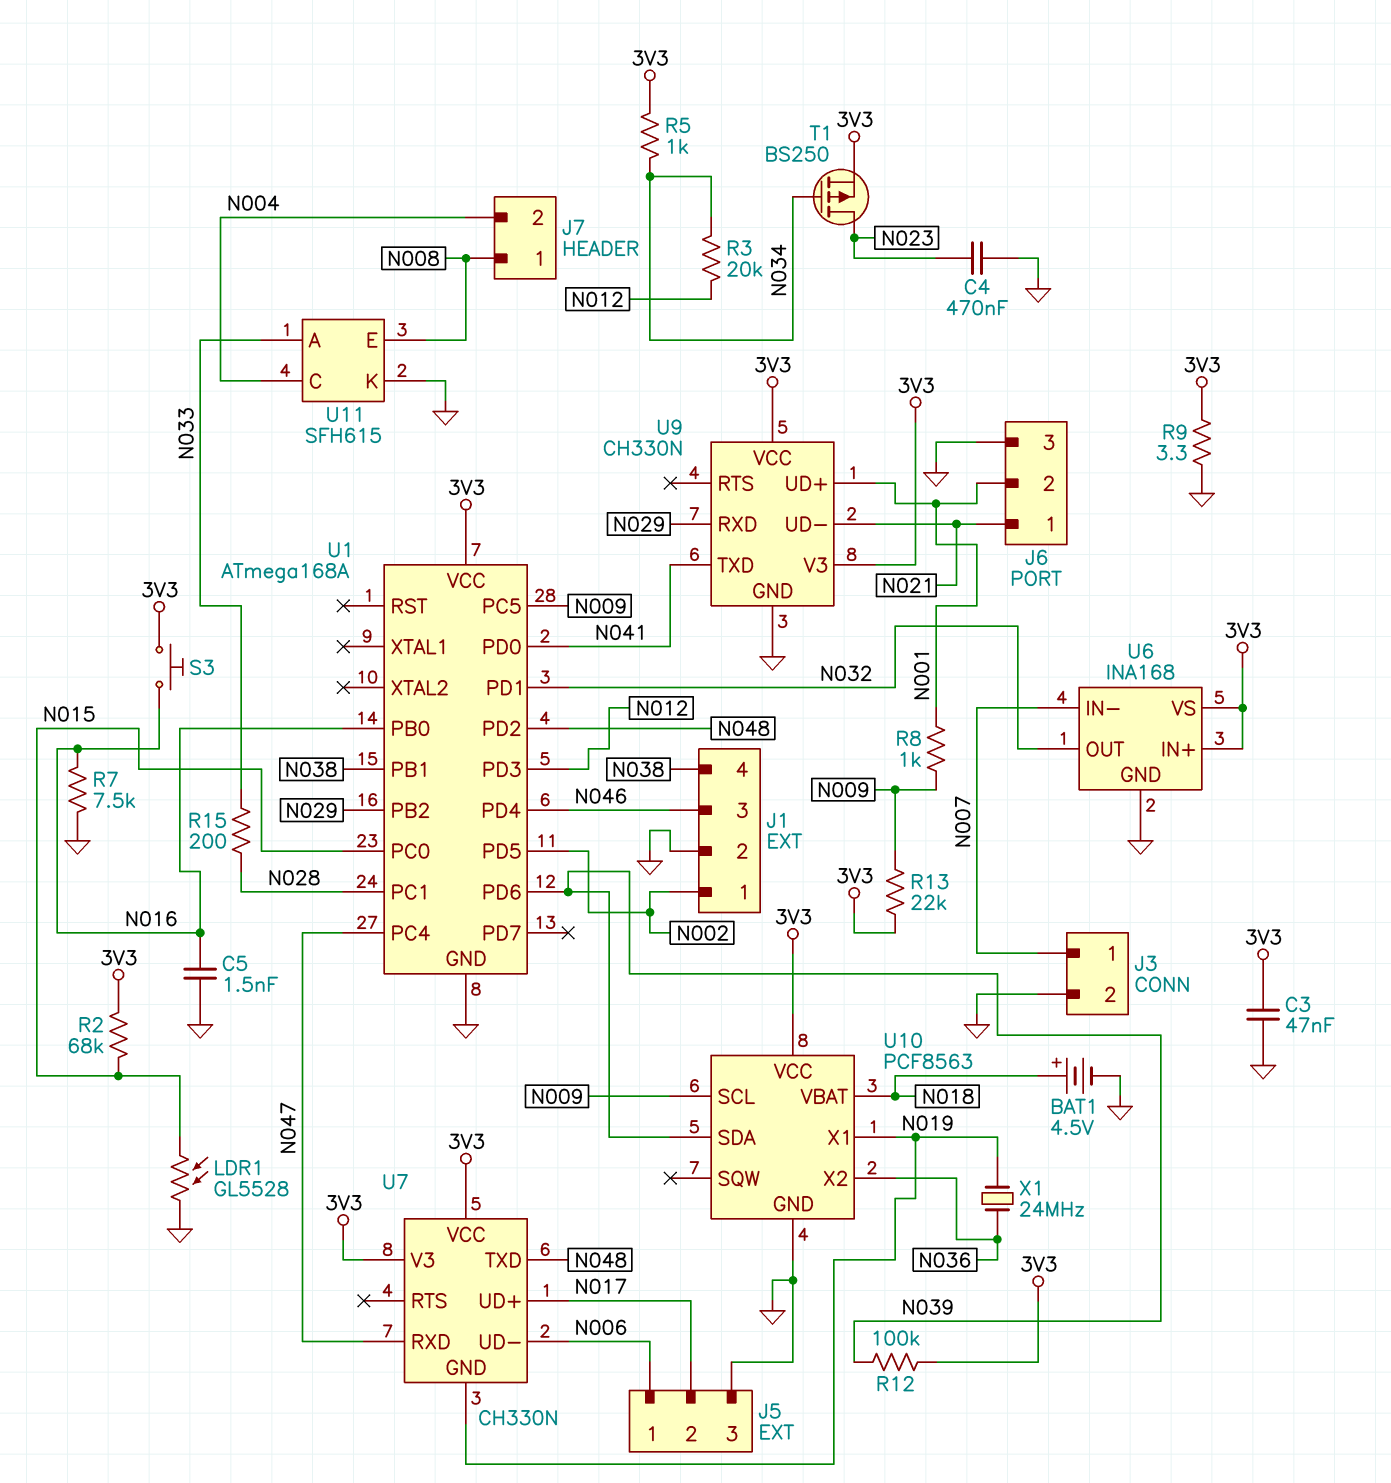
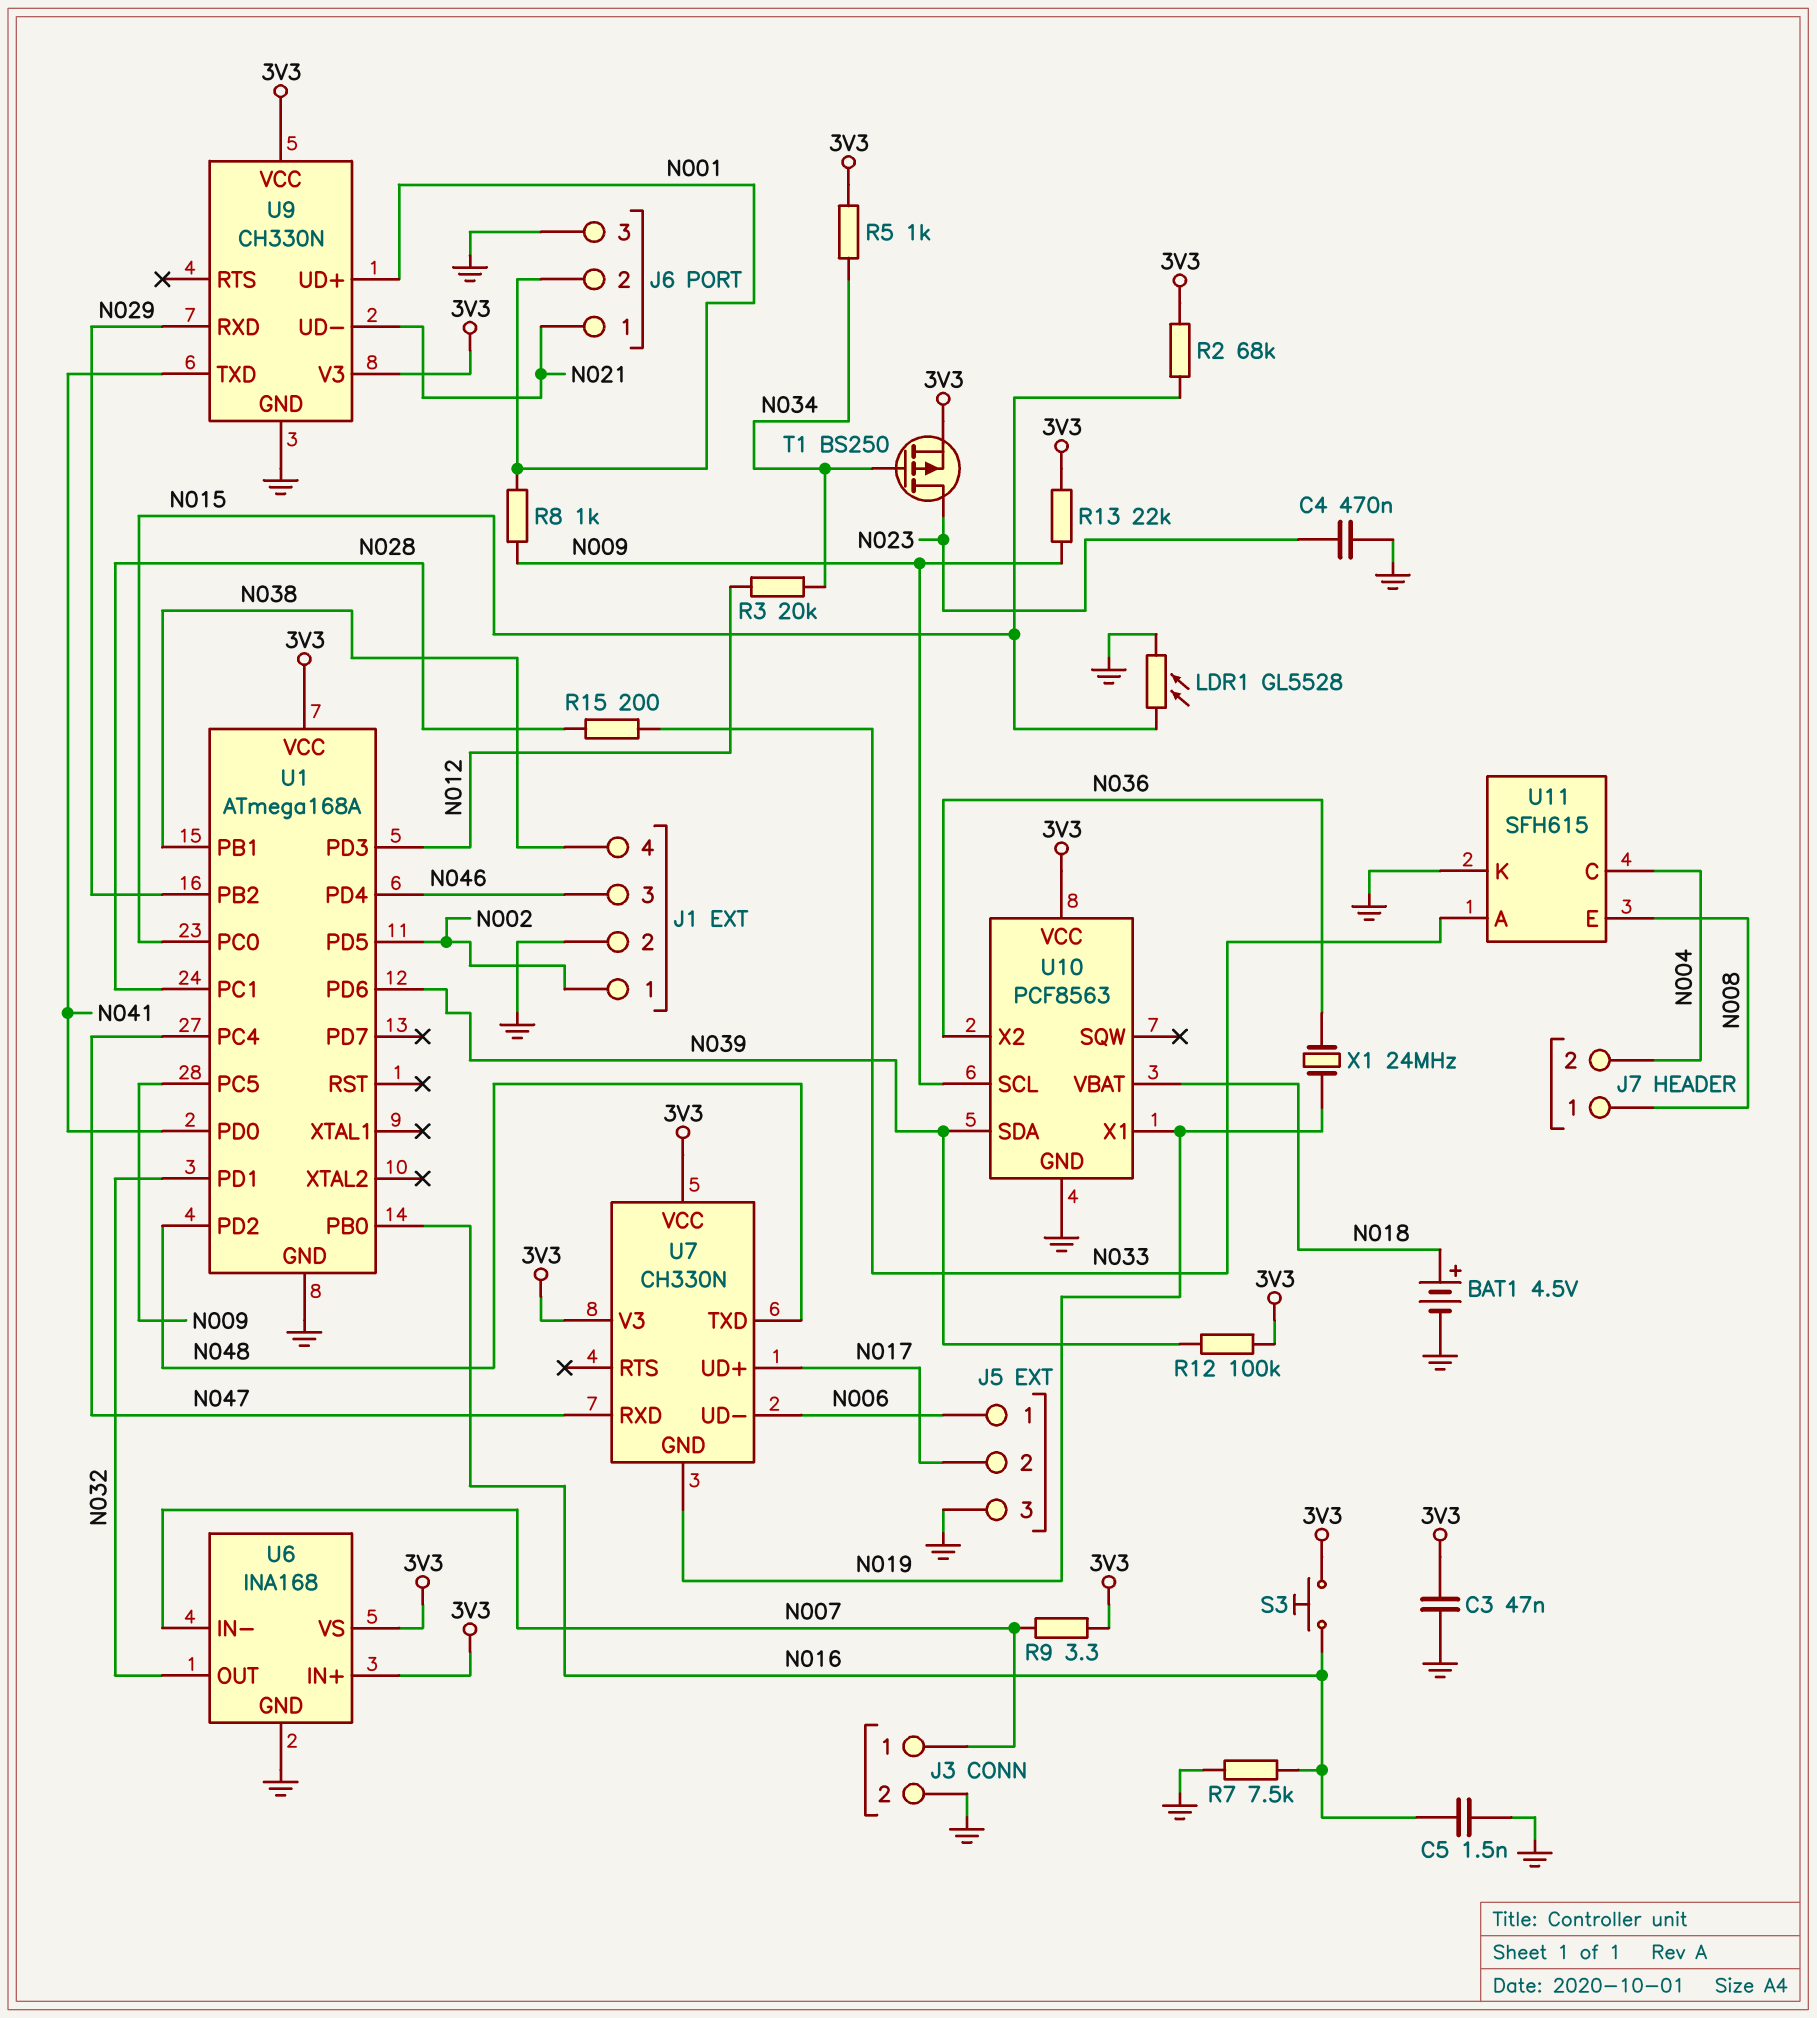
R9: 3.3 (3V3, GND) -> 3.3 (3V3, N007)

